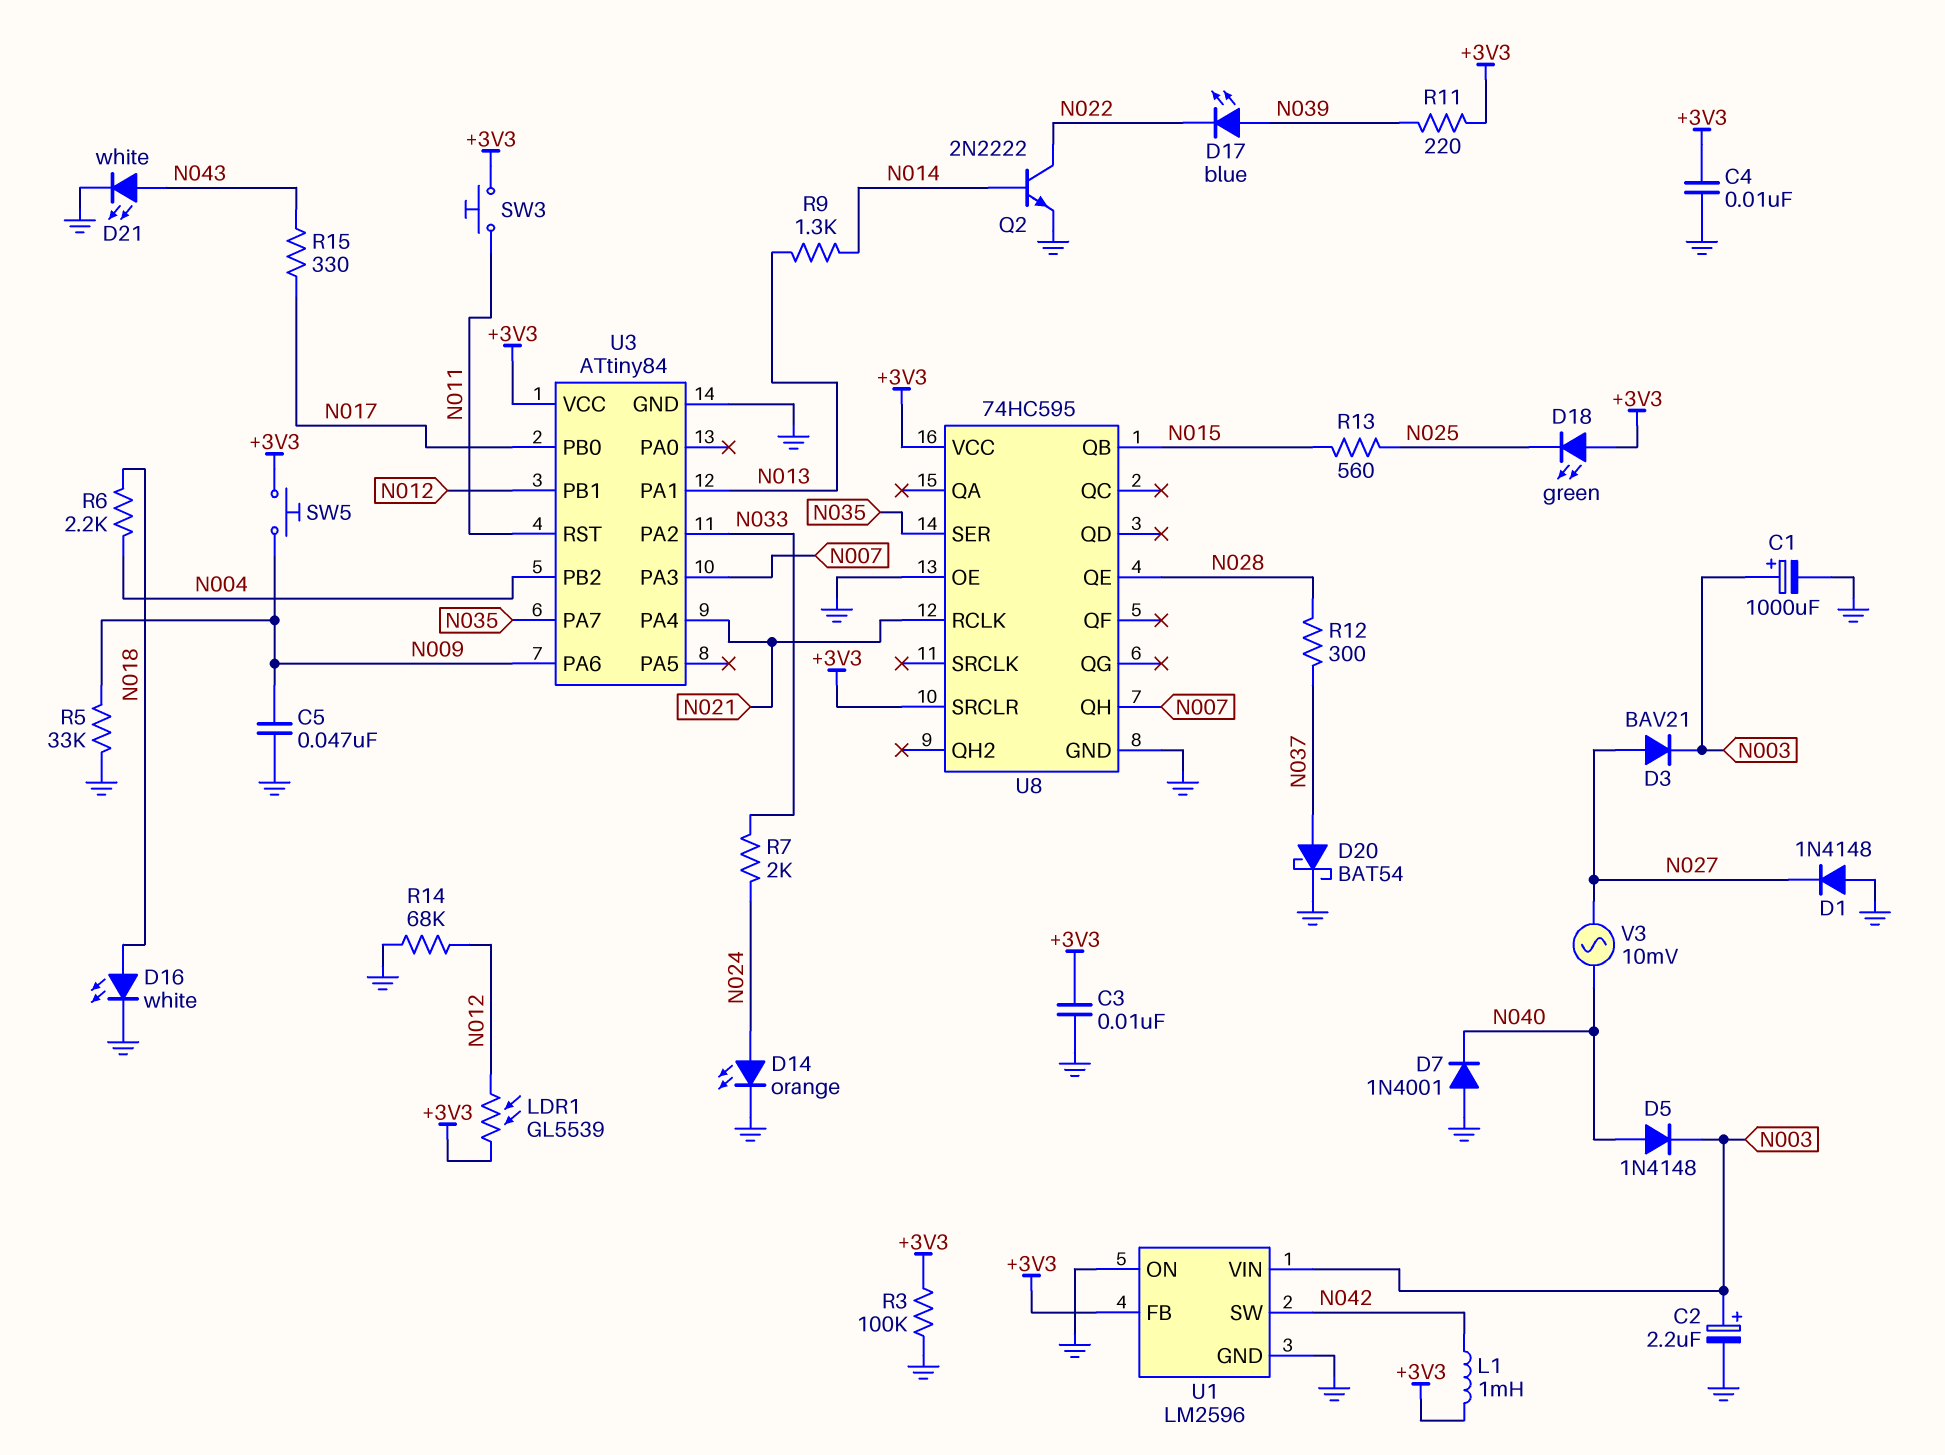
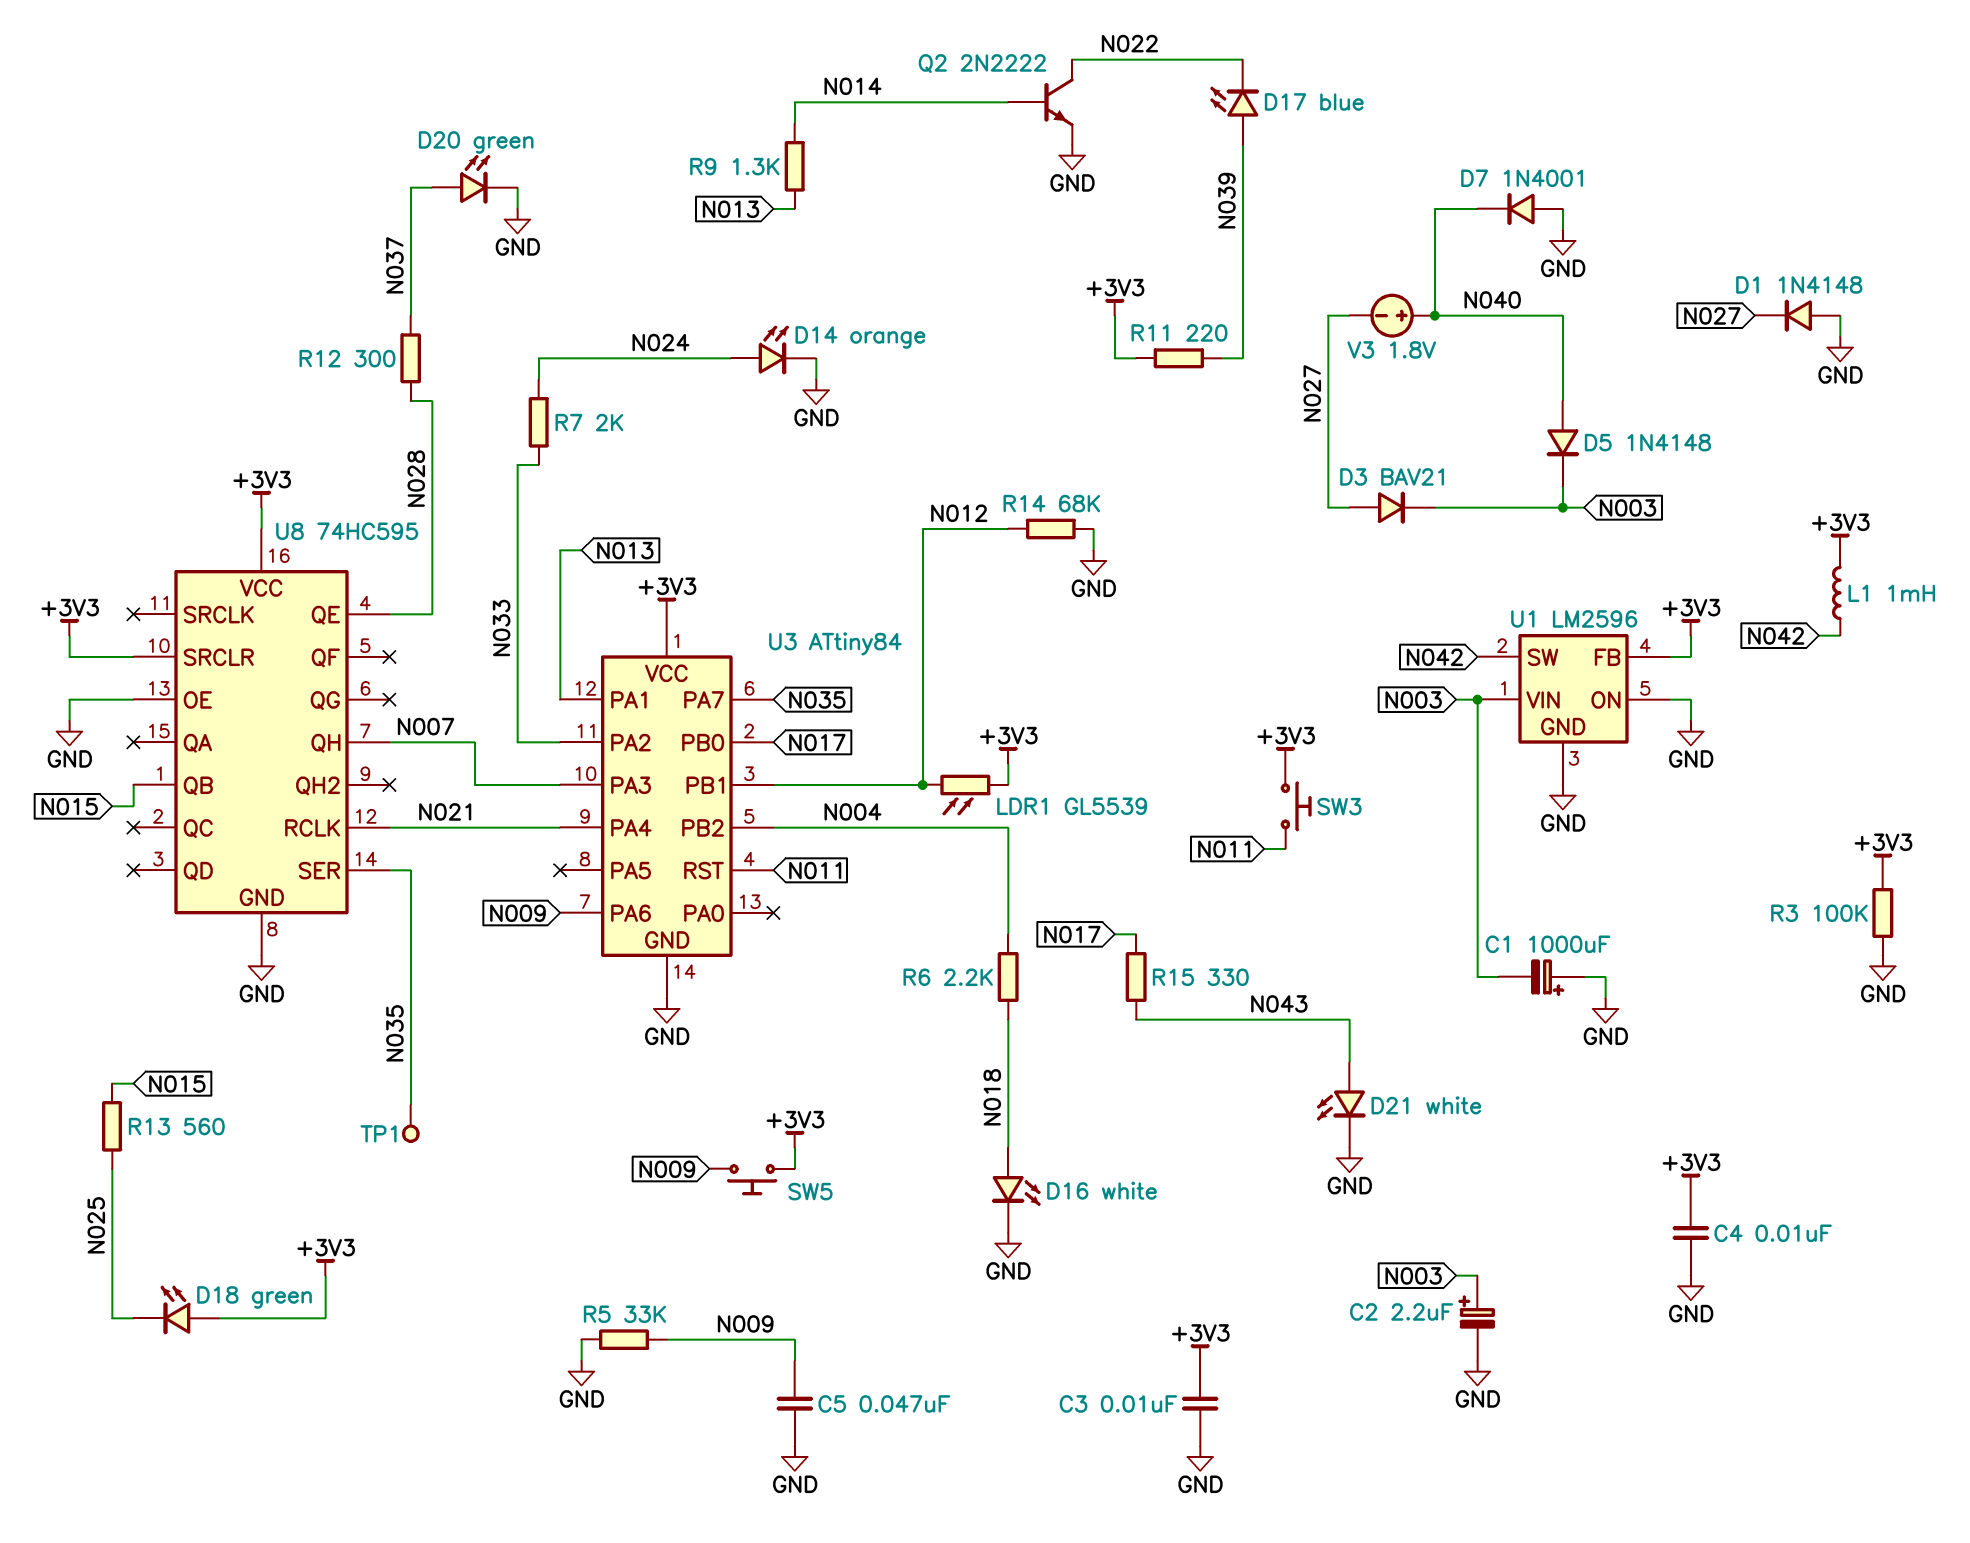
C1: 1000uF (plus N003, minus GND) -> 1000uF (plus GND, minus N003)
D20: schottky BAT54 (A N037, K GND) -> LED green (A N037, K GND)
TP1: none -> test point (N035)
V3: AC 10mV (N027, N040) -> 1.8V (plus N040, minus N027)

